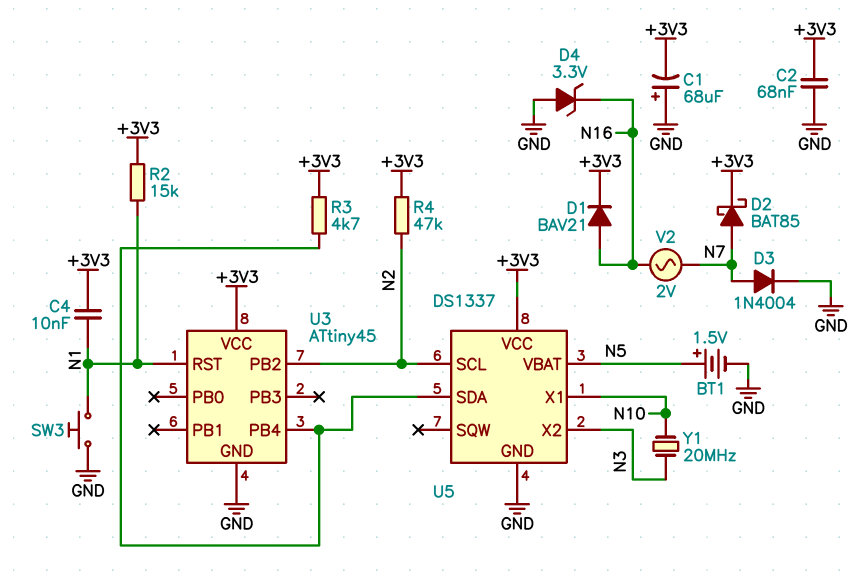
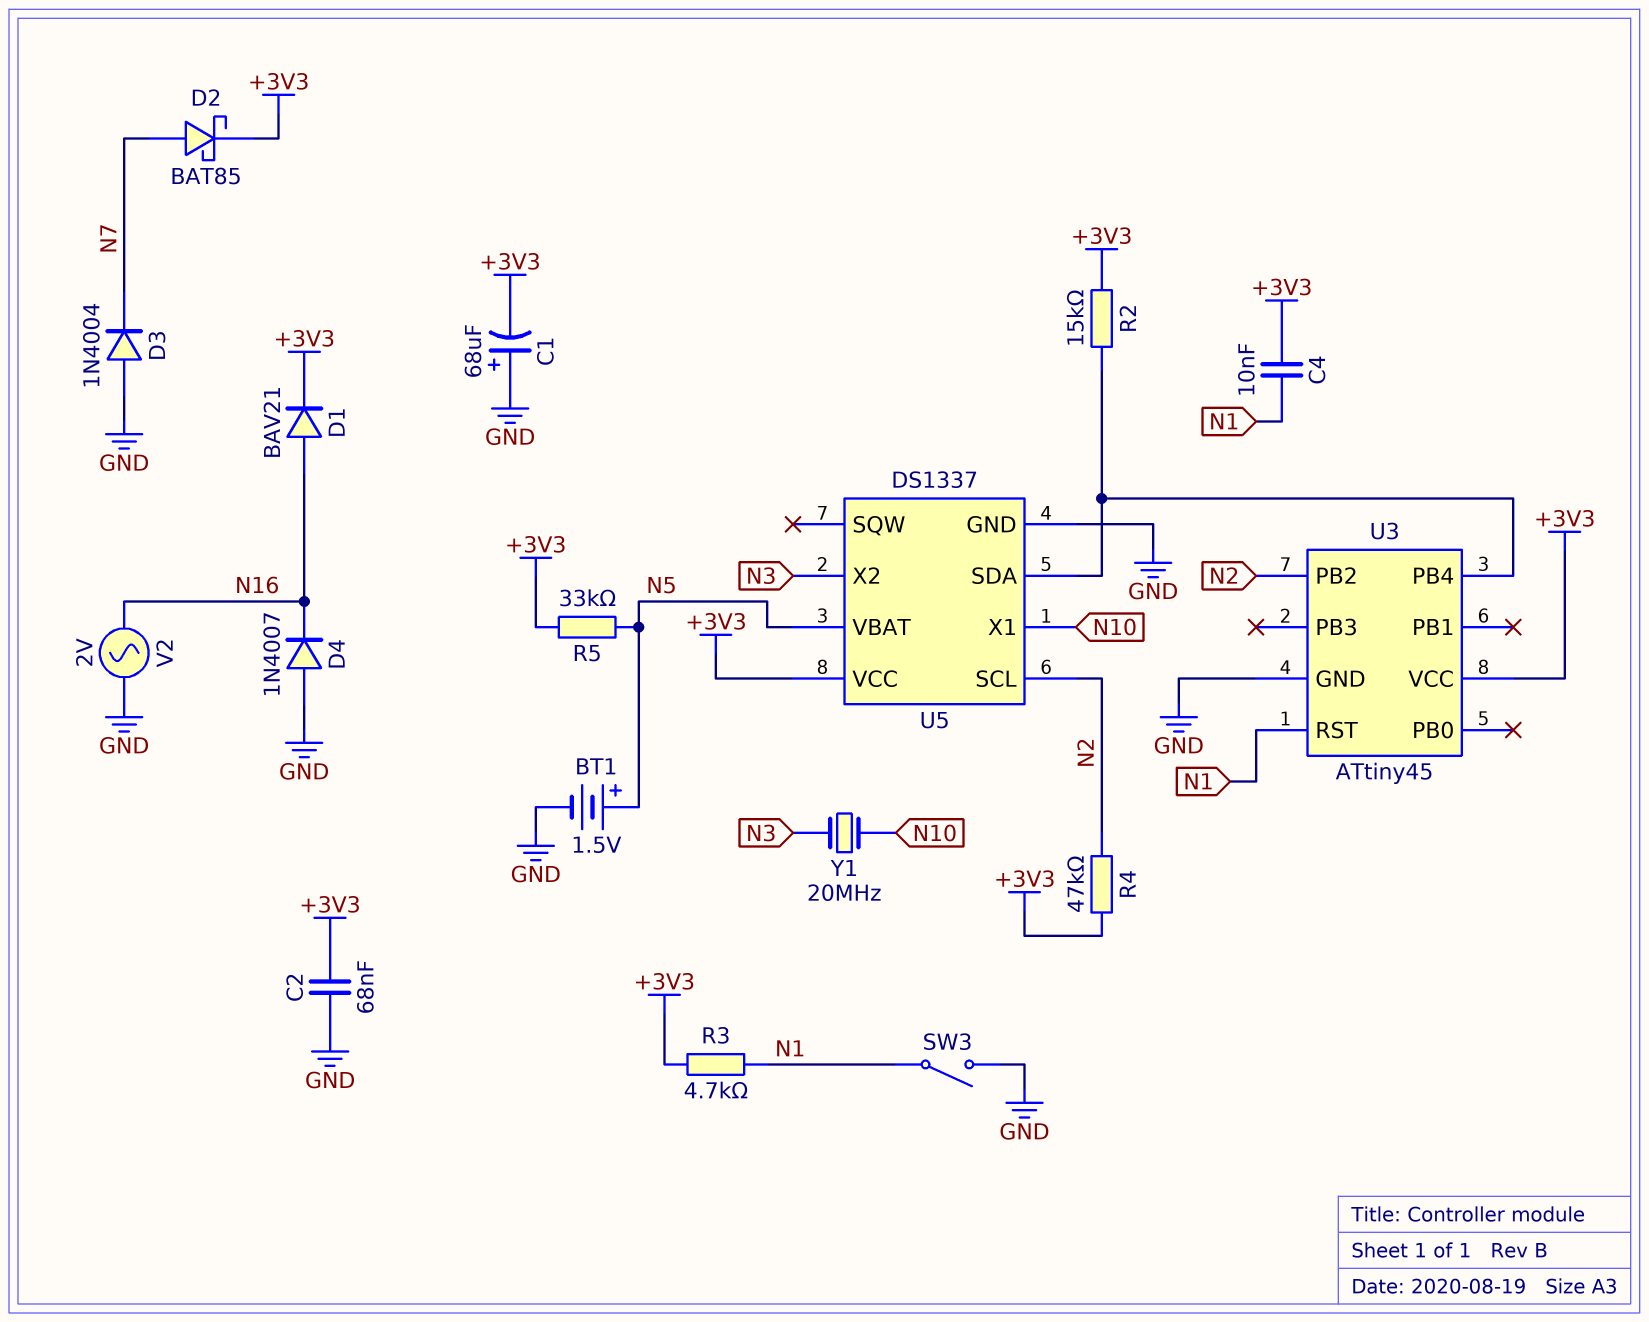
D3: diode 1N4004 (A N7, K GND) -> diode 1N4004 (A GND, K N7)
D4: zener 3.3V (A GND, K N16) -> diode 1N4007 (A GND, K N16)
R2: 15k (+3V3, N1) -> 15k (+3V3, U3/PB4)
R3: 4.7k (+3V3, U3/PB4) -> 4.7k (+3V3, N1)
R5: none -> 33k (+3V3, N5)
SW3: button (GND, N1) -> switch (GND, N1)
V2: AC 2V (N7, N16) -> AC 2V (GND, N16)

